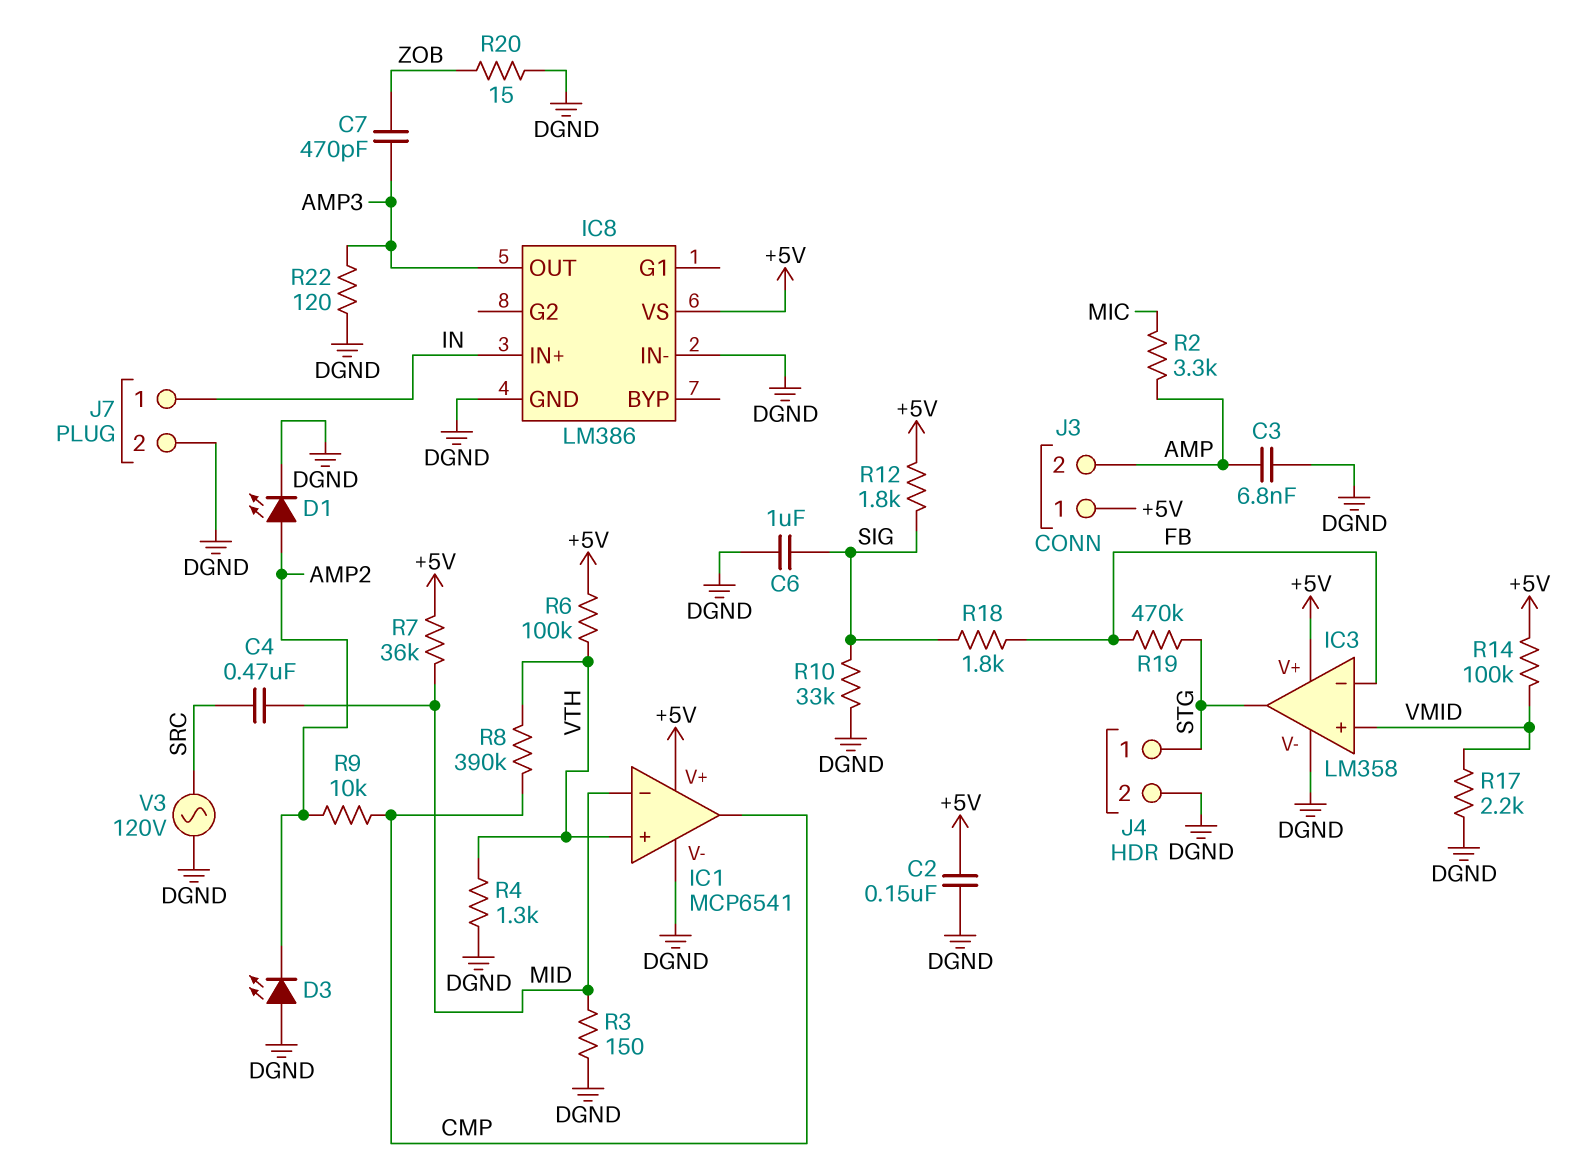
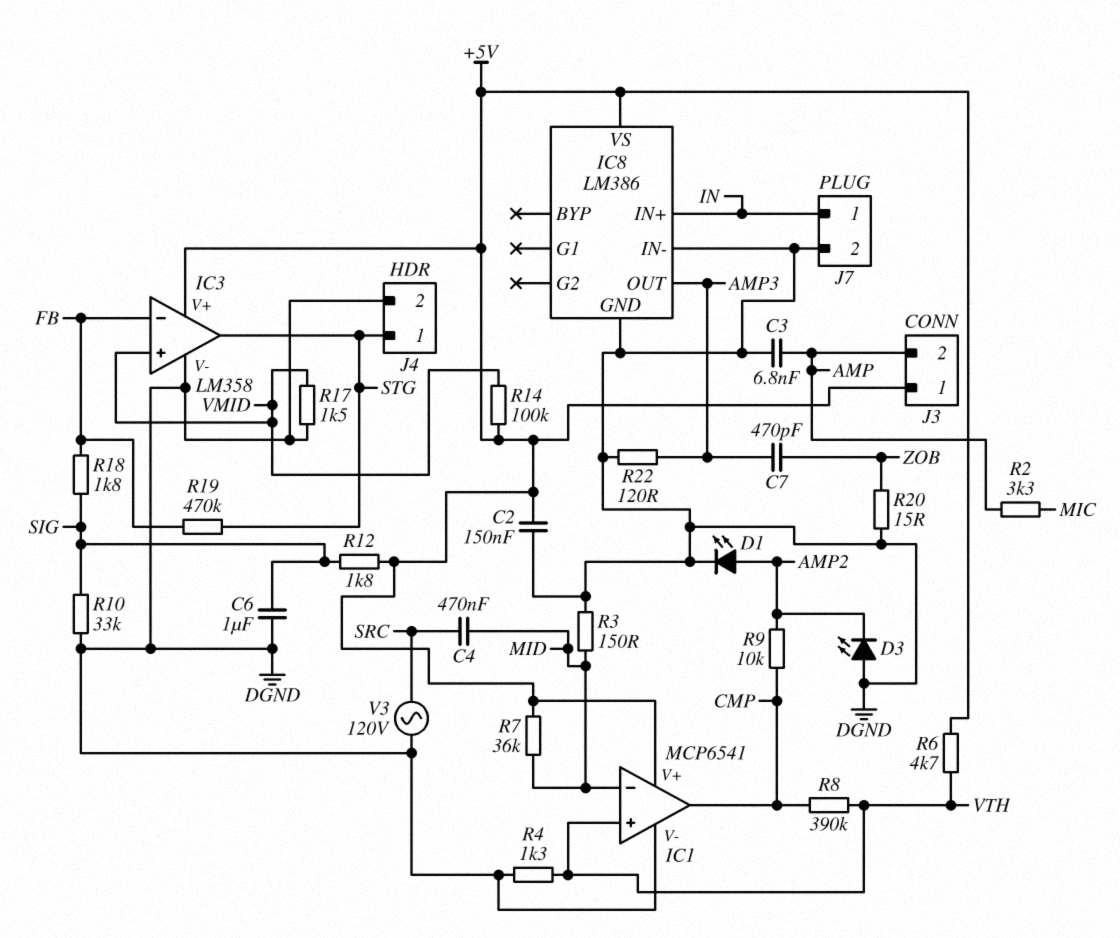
R6: 100k (+5V, VTH) -> 4.7k (+5V, VTH)
R17: 2.2k (DGND, VMID) -> 1.5k (DGND, VMID)

